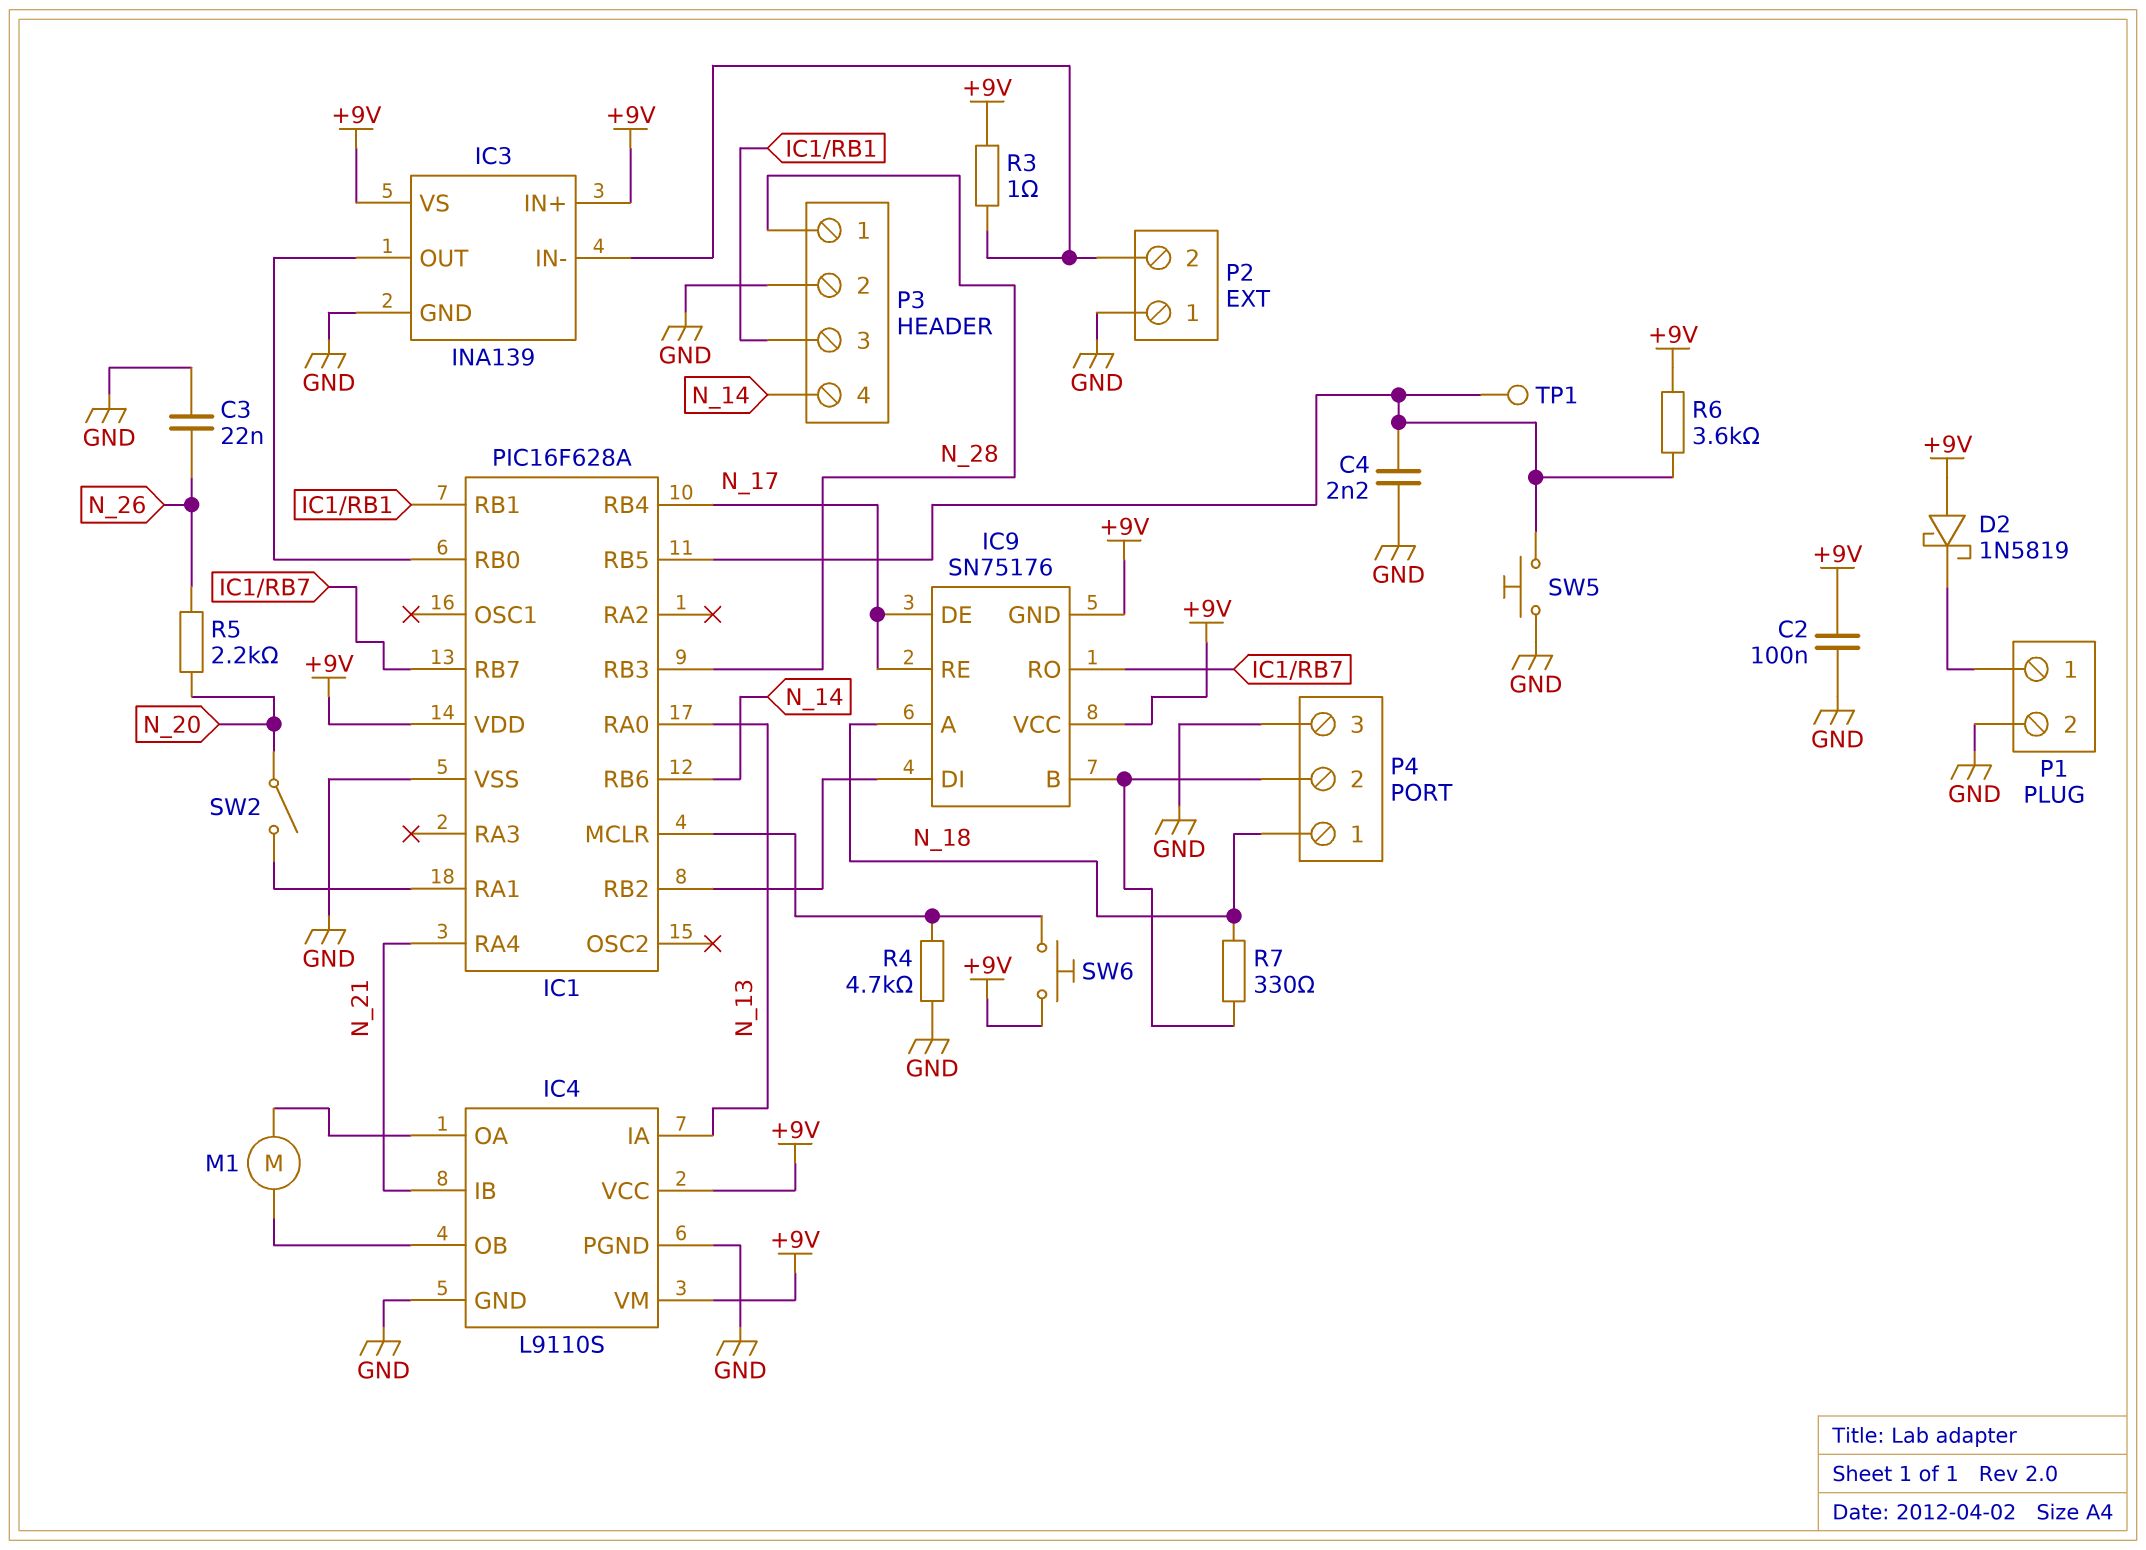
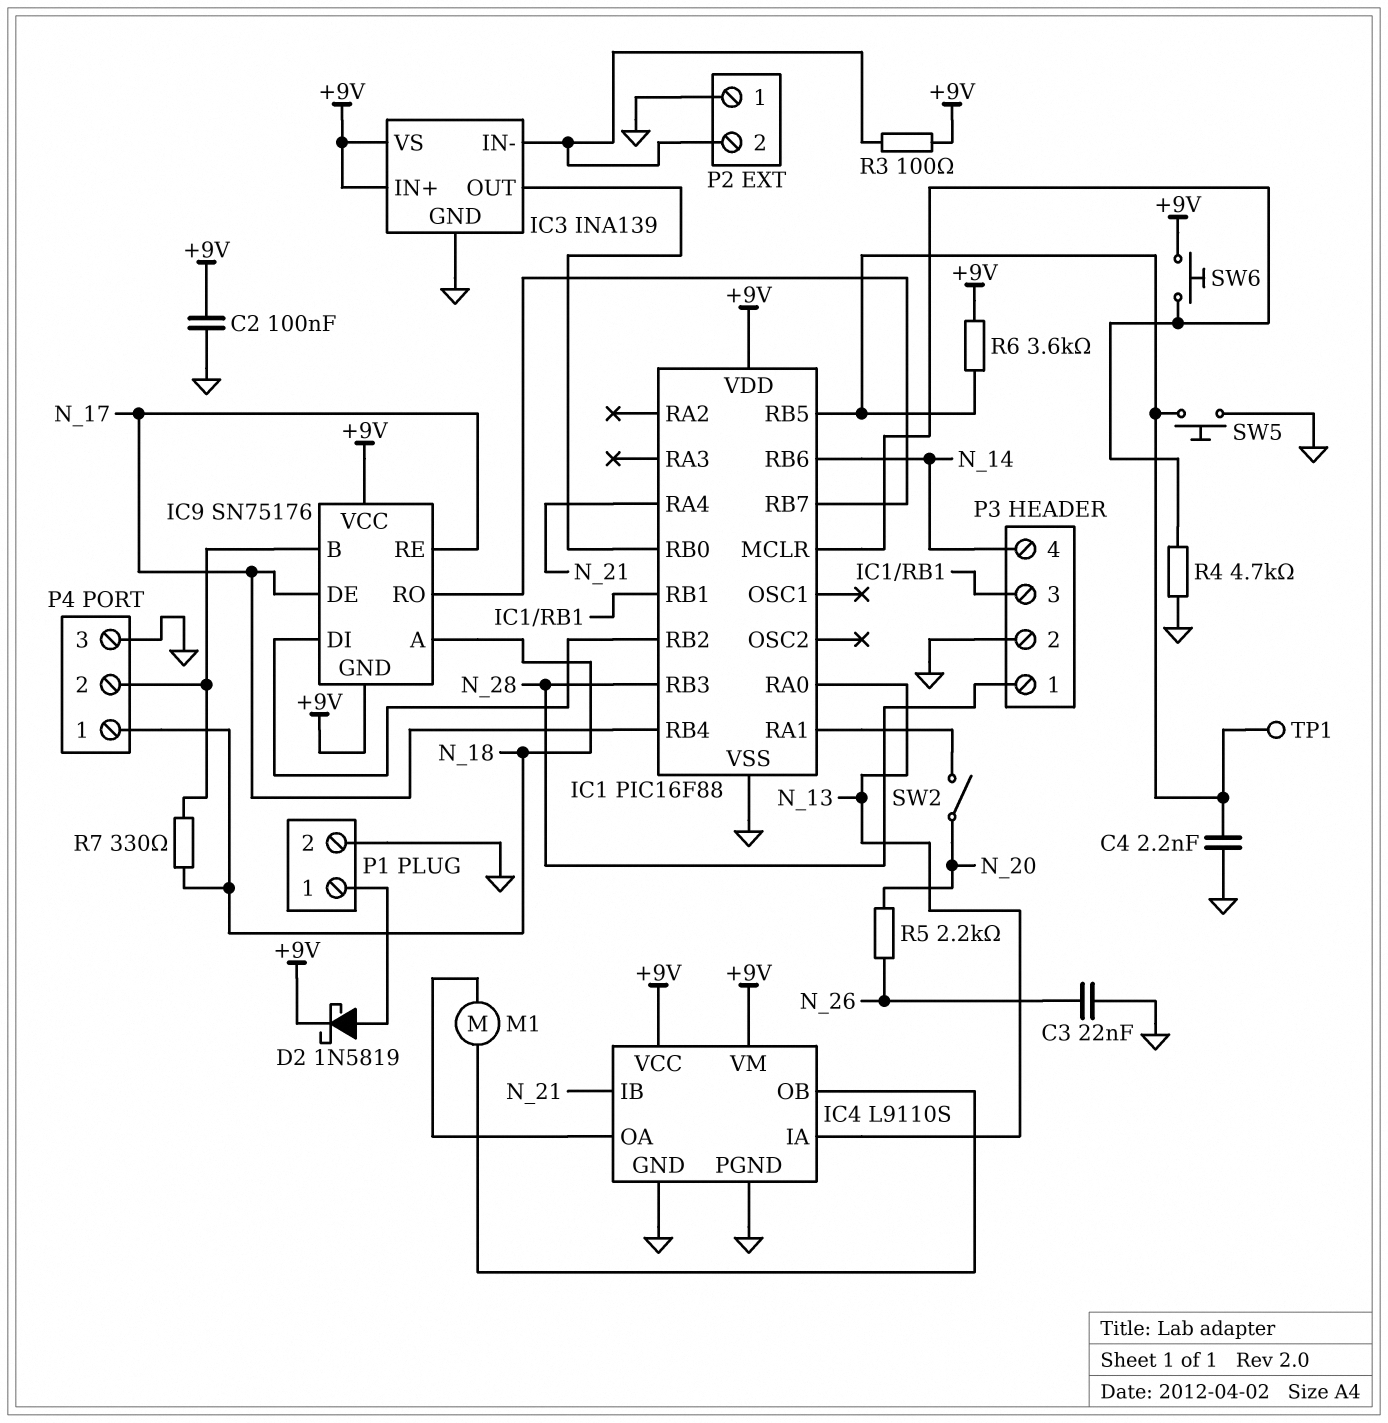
D2: schottky 1N5819 (A +9V, K P1/1) -> schottky 1N5819 (A P1/1, K +9V)
IC1: PIC16F628A -> PIC16F88
R3: 1 (+9V, IC3/IN-) -> 100 (+9V, IC3/IN-)

